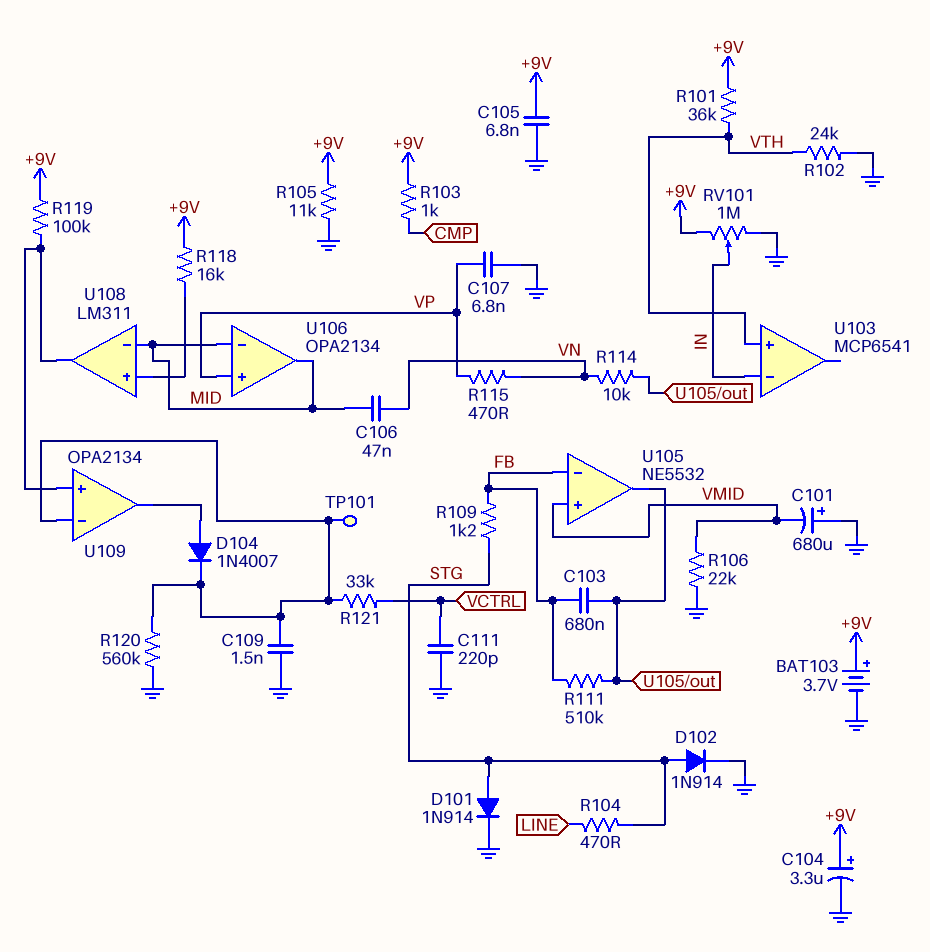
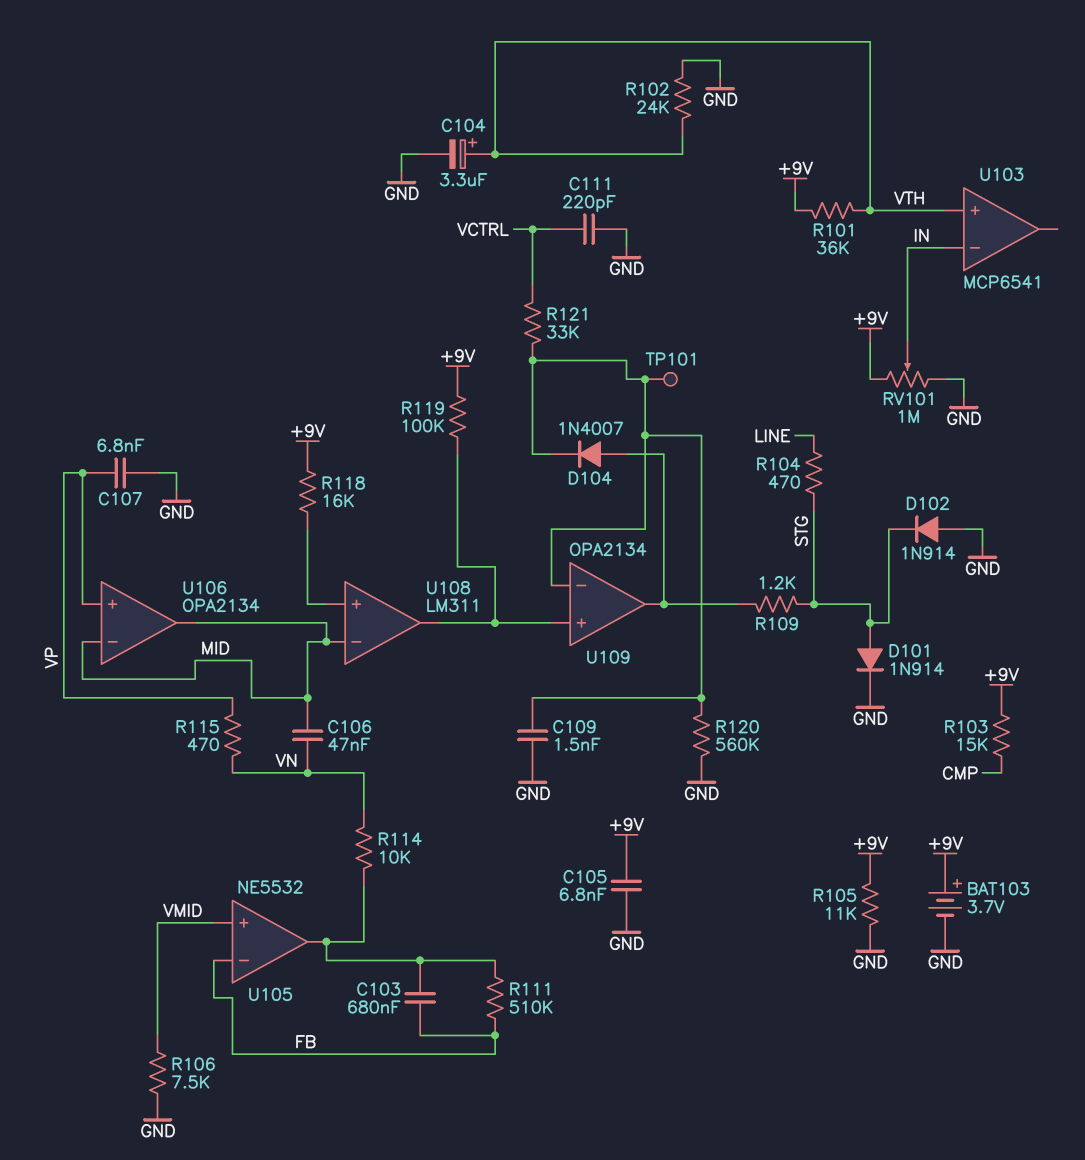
C101: 680uF (plus GND, minus VMID) -> none
C104: 3.3uF (plus +9V, minus GND) -> 3.3uF (plus VTH, minus GND)
D102: diode 1N914 (A STG, K GND) -> diode 1N914 (A GND, K STG)
R103: 1k (+9V, CMP) -> 15k (+9V, CMP)
R106: 22k (GND, VMID) -> 7.5k (GND, VMID)
R109: 1.2k (FB, STG) -> 1.2k (STG, U109/out)

